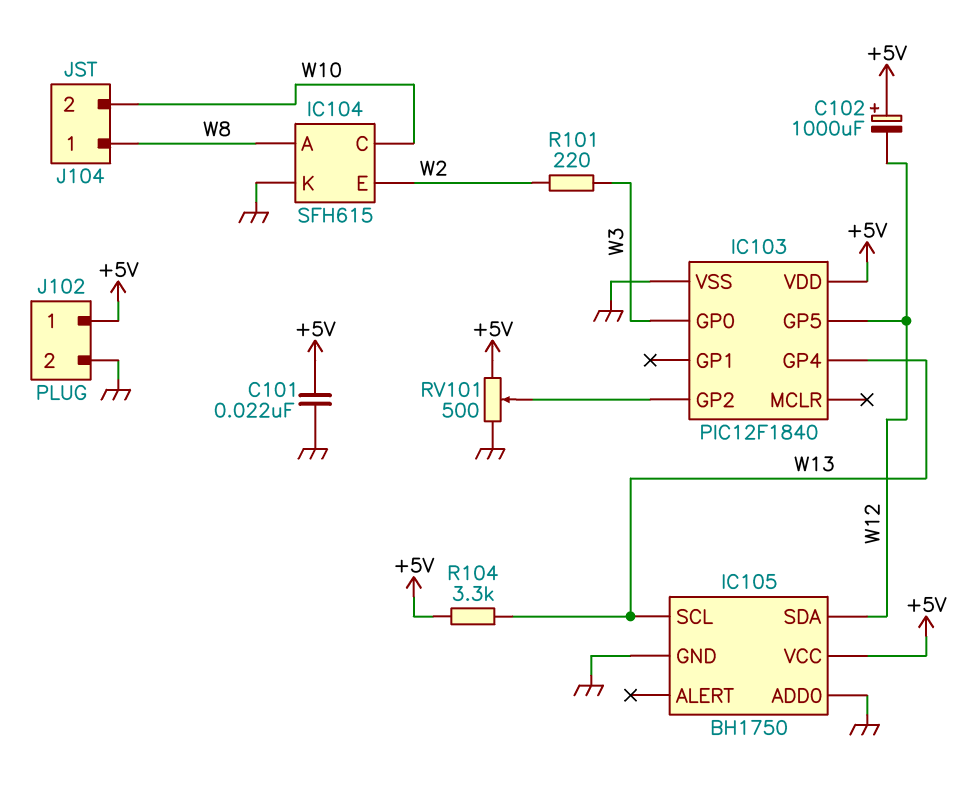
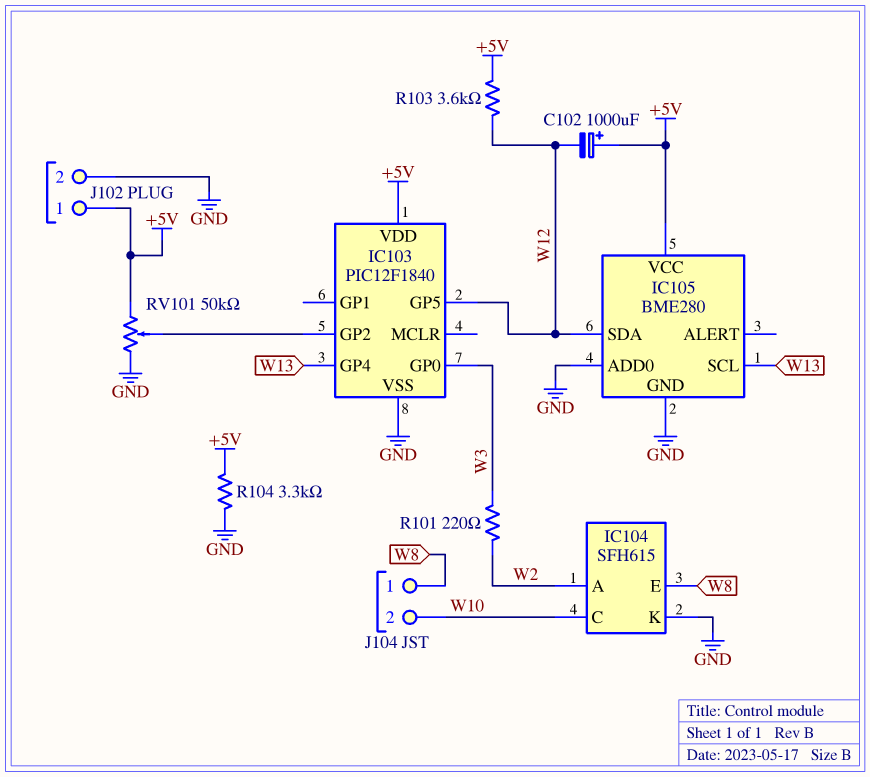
C101: 22nF (+5V, GND) -> none
IC104 pin A: W8 -> W2
IC104 pin E: W2 -> W8
IC105: BH1750 -> BME280
R103: none -> 3.6k (+5V, W12)
R104: 3.3k (+5V, W13) -> 3.3k (+5V, GND)
RV101: 500 (+5V, GND, wiper IC103/GP2) -> 50k (+5V, GND, wiper IC103/GP2)

